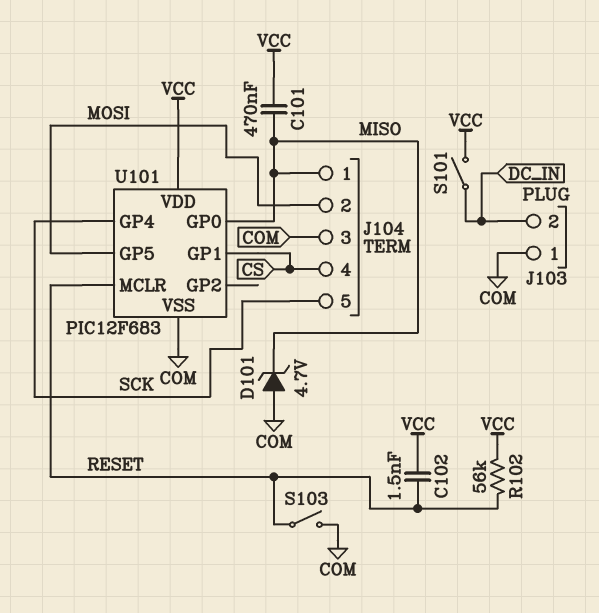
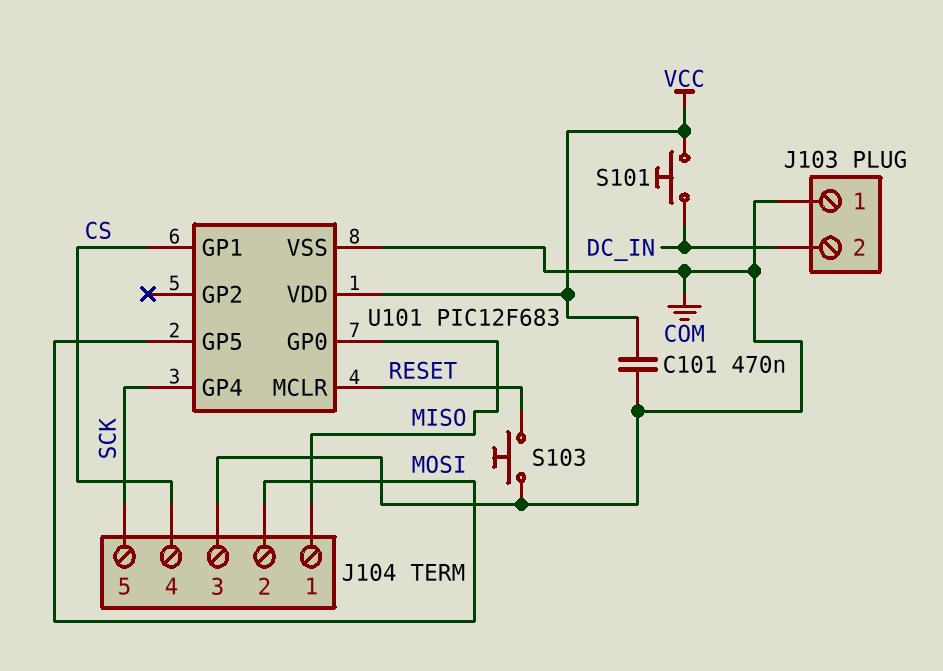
C101: 470nF (MISO, VCC) -> 470nF (COM, VCC)
C102: 1.5nF (RESET, VCC) -> none
D101: zener 4.7V (A COM, K MISO) -> none
R102: 56k (RESET, VCC) -> none
S101: switch (DC_IN, VCC) -> button (DC_IN, VCC)
S103: switch (COM, RESET) -> button (COM, RESET)

